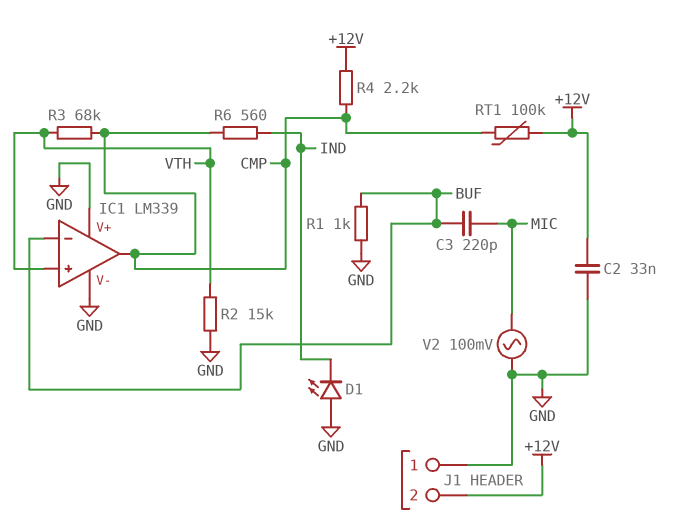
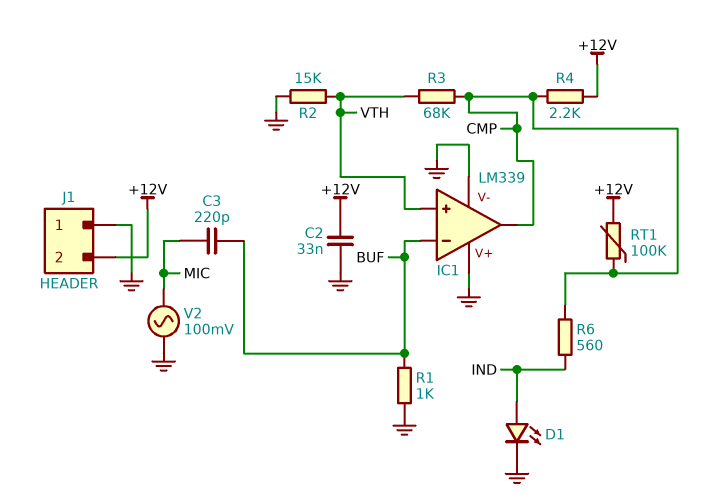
D1: LED (A GND, K IND) -> LED (A IND, K GND)

